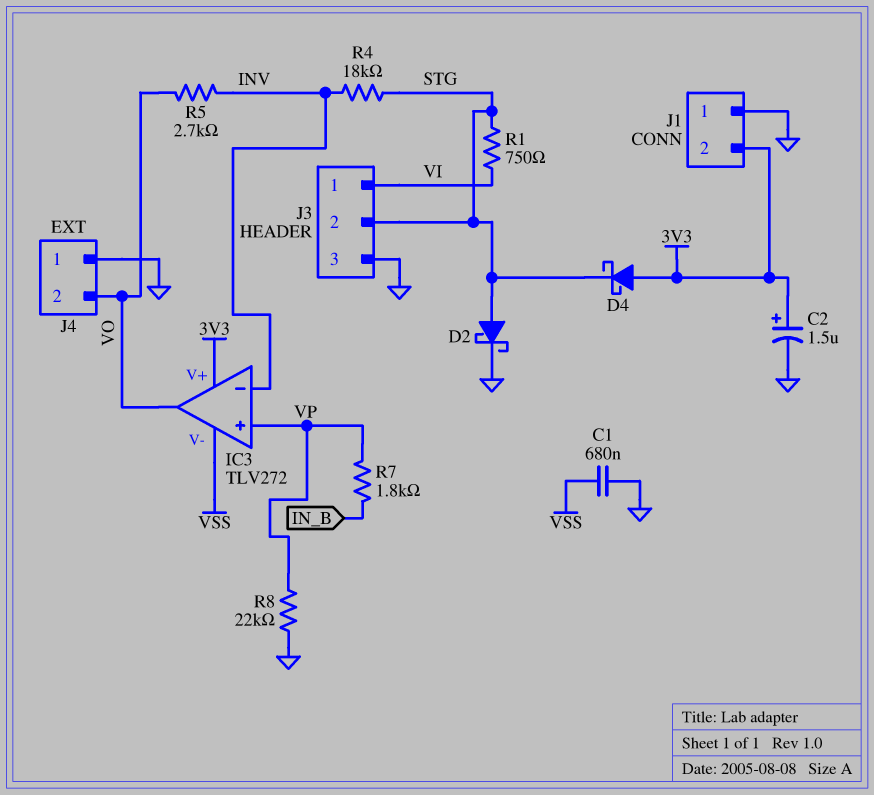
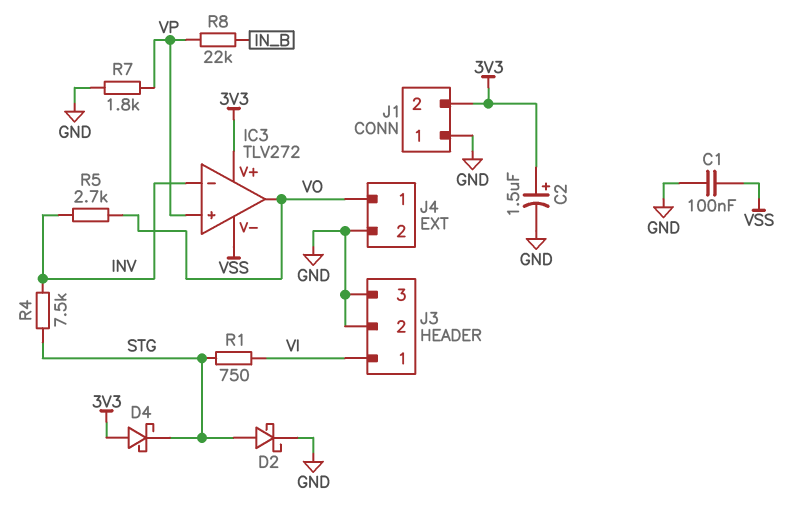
C1: 680nF (GND, VSS) -> 100nF (GND, VSS)
J3 pin 2: STG -> GND
J4 pin 1: GND -> VO
J4 pin 2: VO -> GND
R4: 18k (INV, STG) -> 7.5k (INV, STG)
R7: 1.8k (IN_B, VP) -> 1.8k (GND, VP)
R8: 22k (GND, VP) -> 22k (IN_B, VP)

